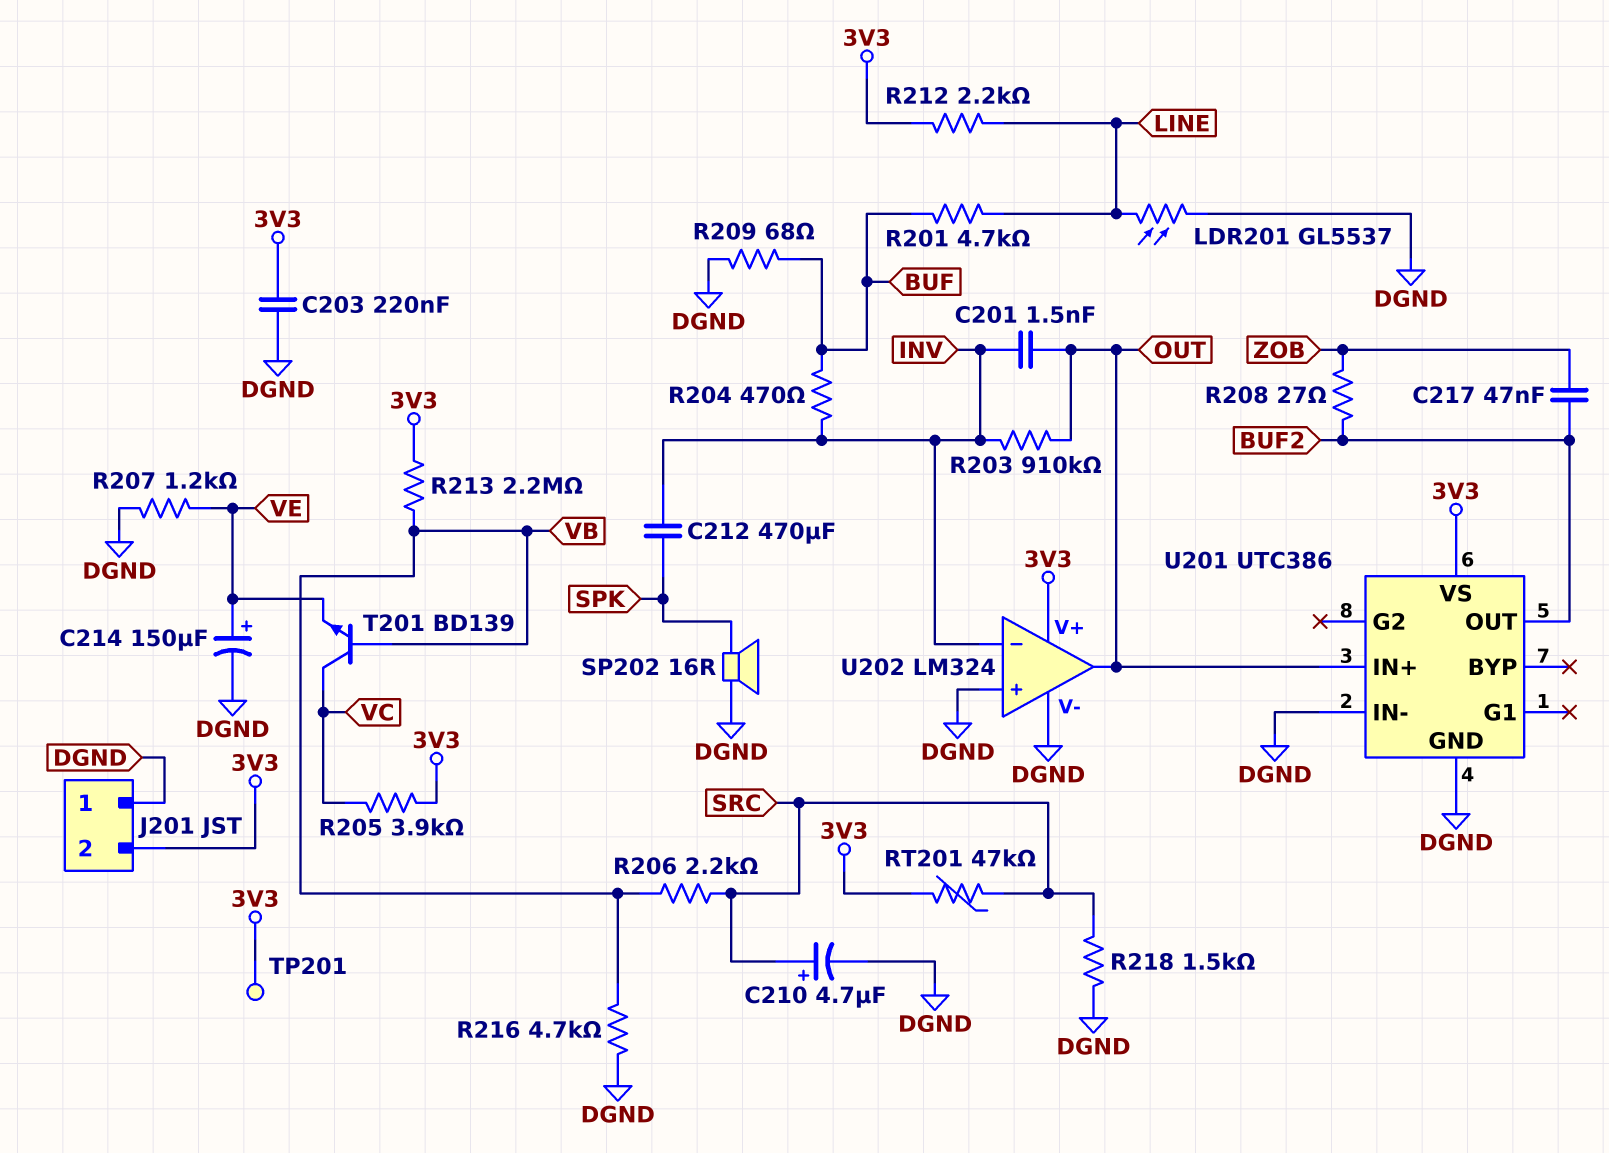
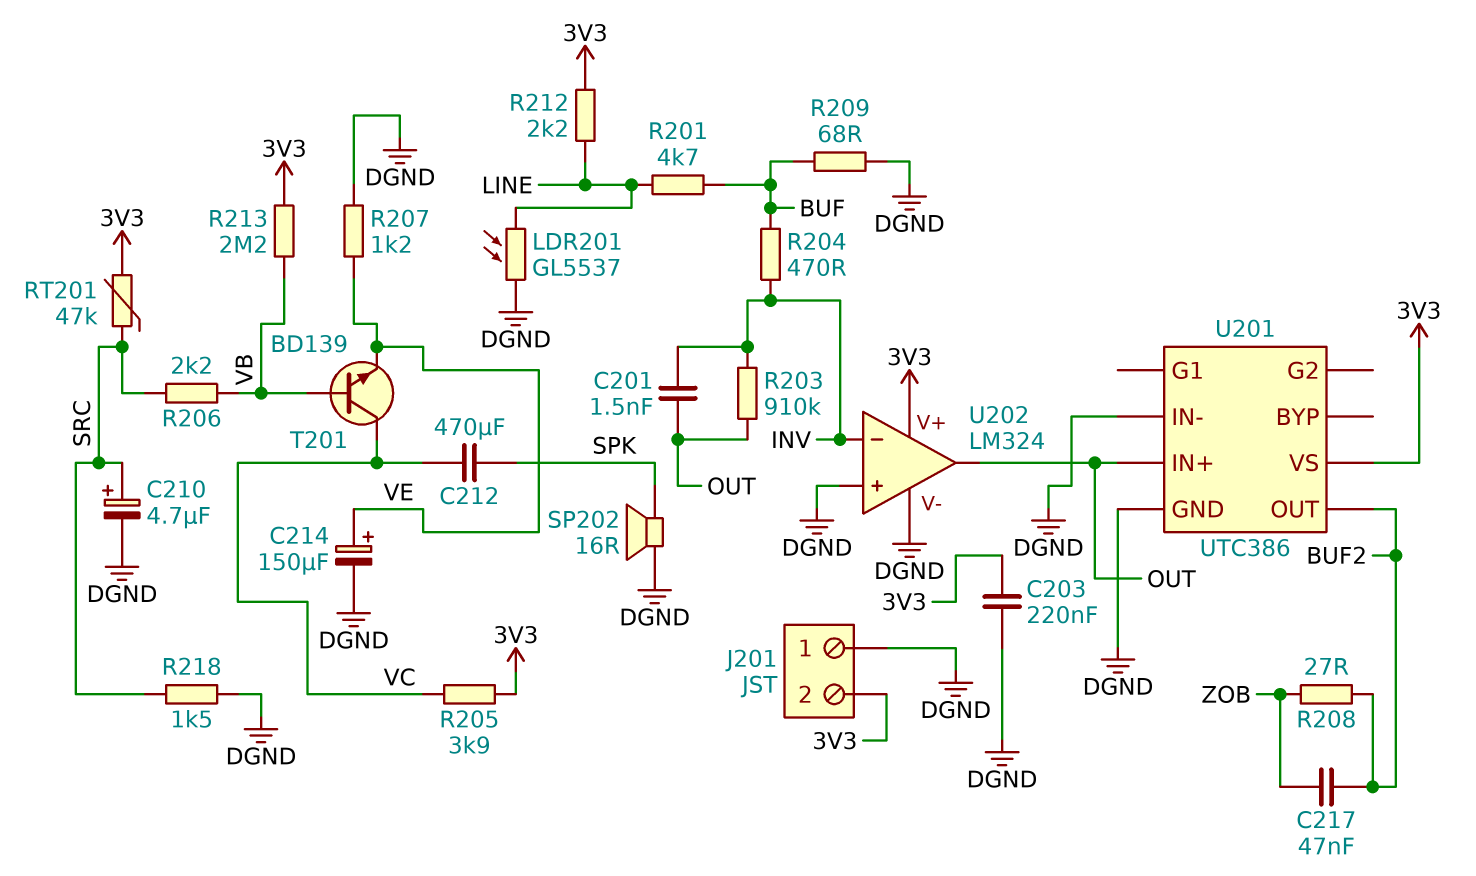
C212: 470uF (INV, SPK) -> 470uF (SPK, VC)
R216: 4.7k (DGND, VB) -> none
TP201: test point (3V3) -> none

